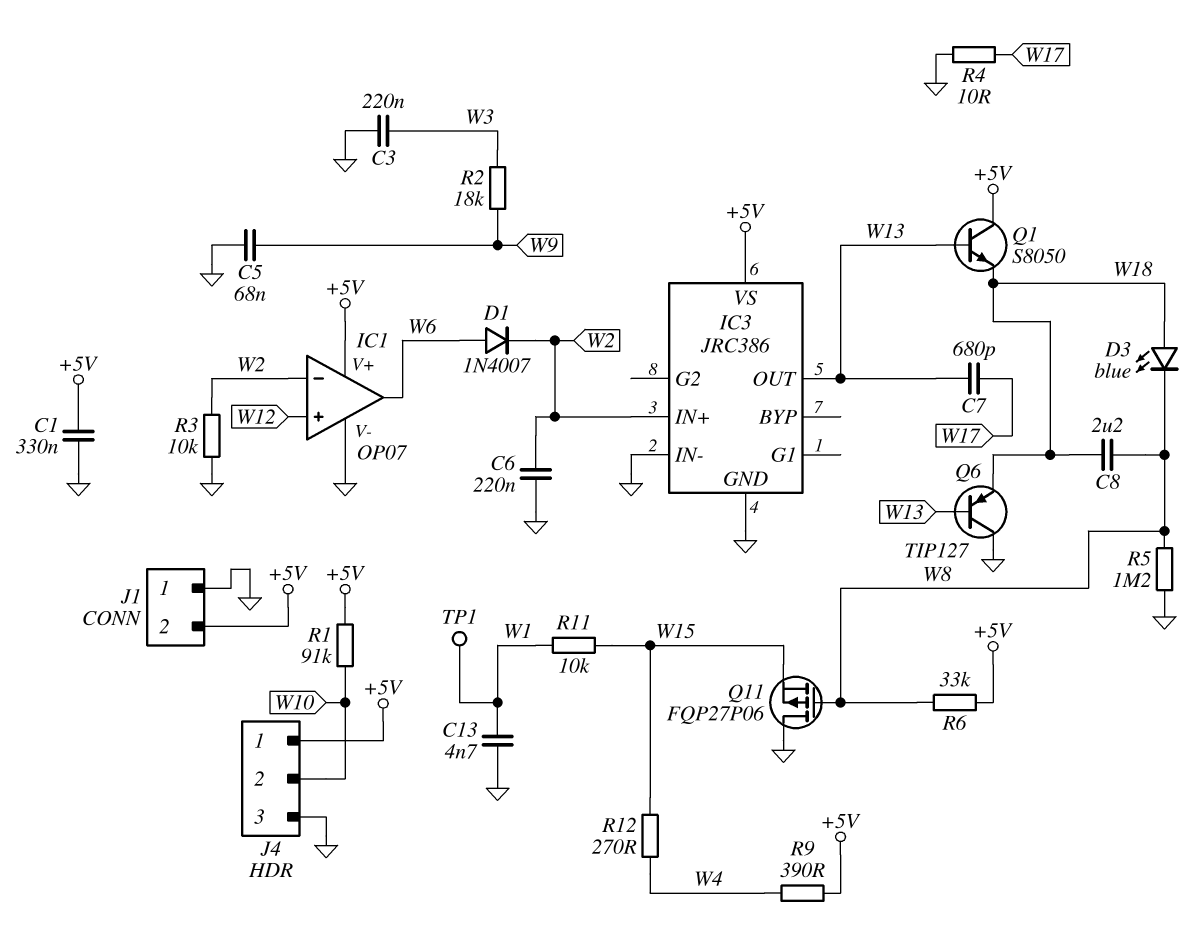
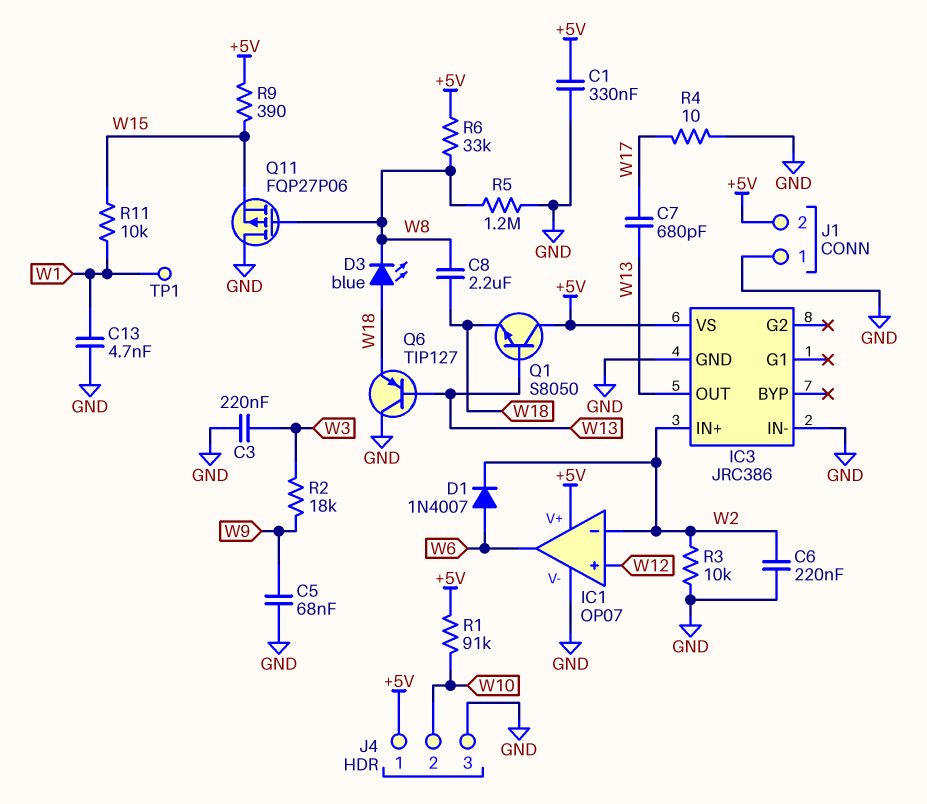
R9: 390 (+5V, W4) -> 390 (+5V, W15)
R12: 270 (W4, W15) -> none

